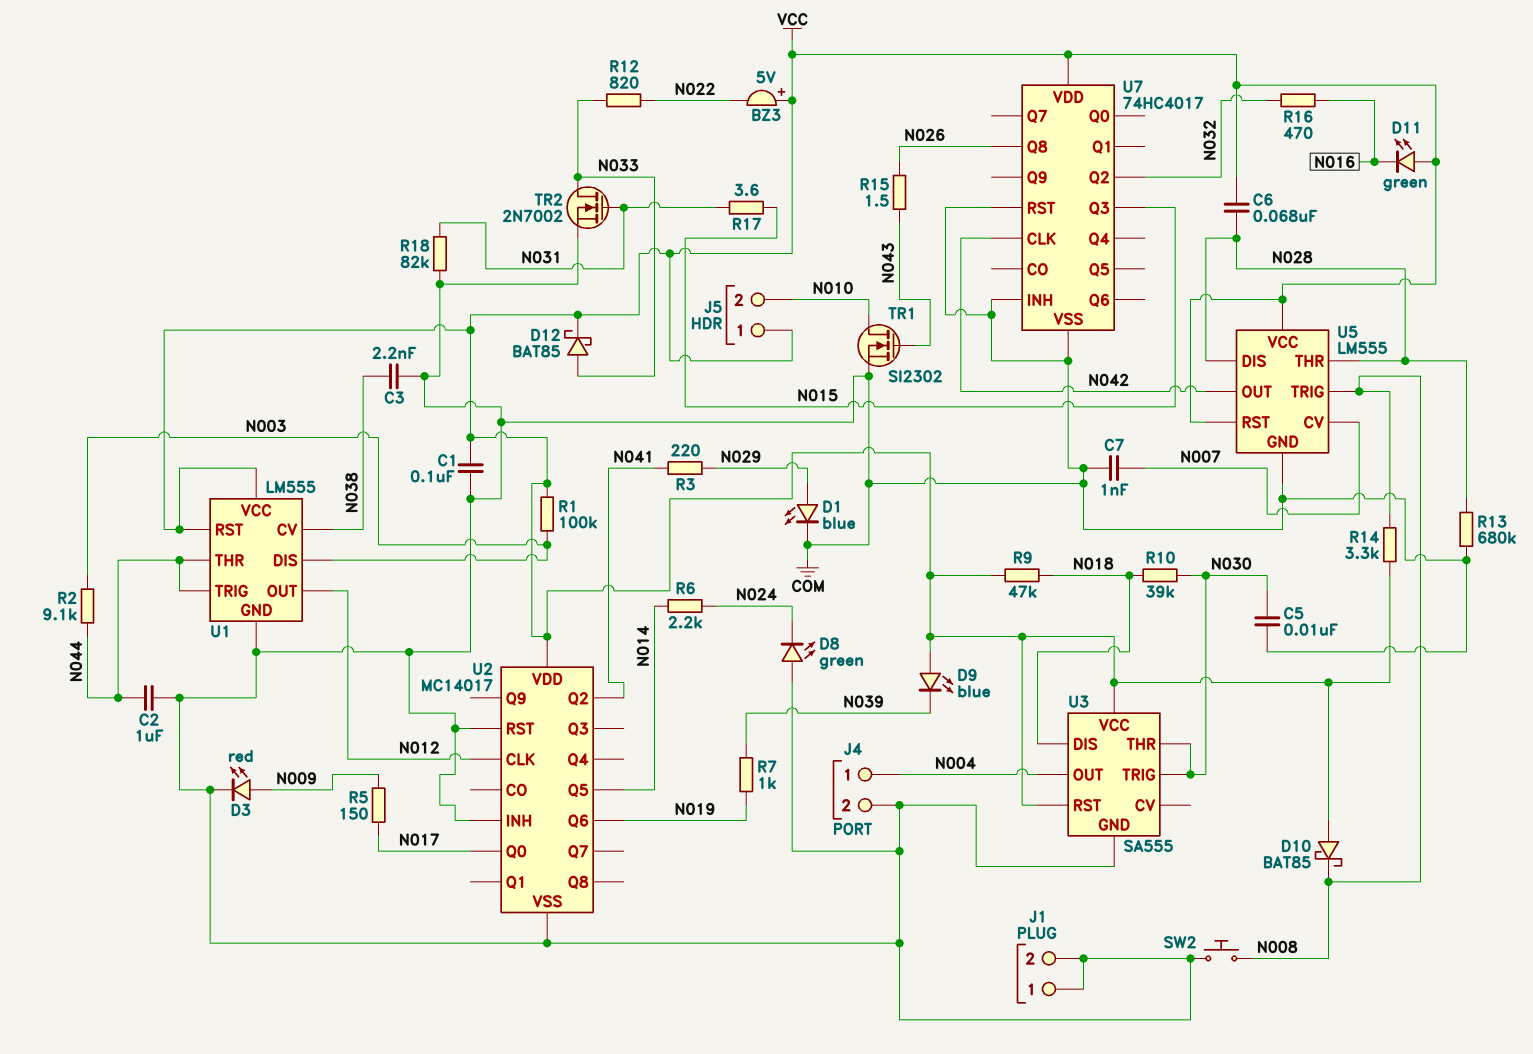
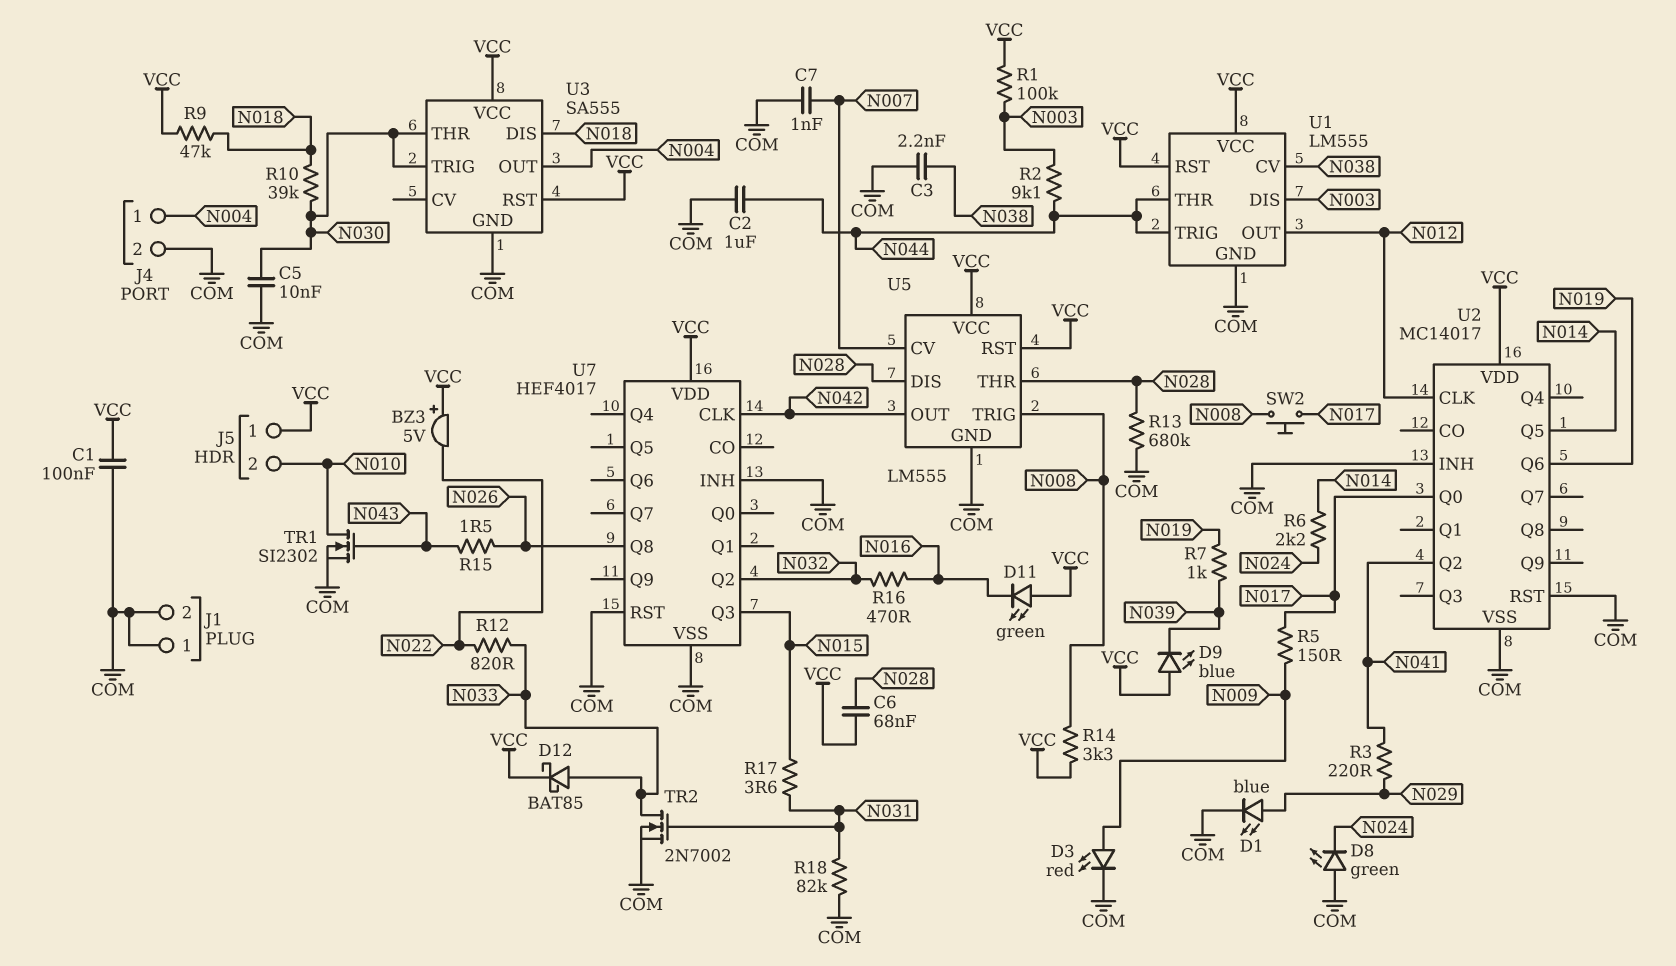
D10: schottky BAT85 (A VCC, K N008) -> none
SW2: button (COM, N008) -> button (N008, N017)
U7: 74HC4017 -> HEF4017

